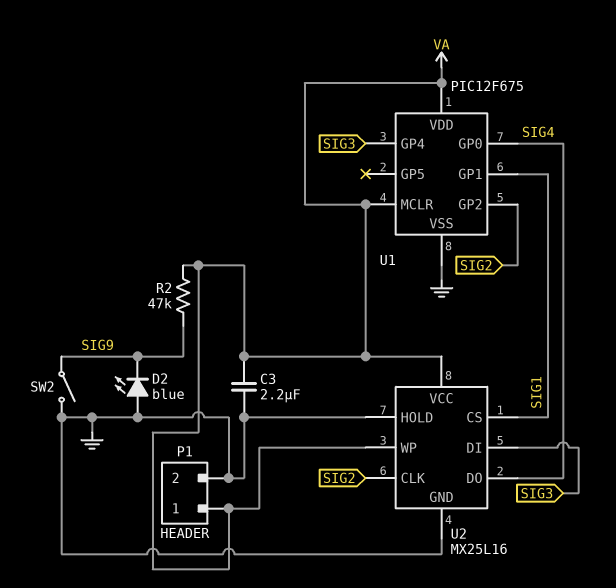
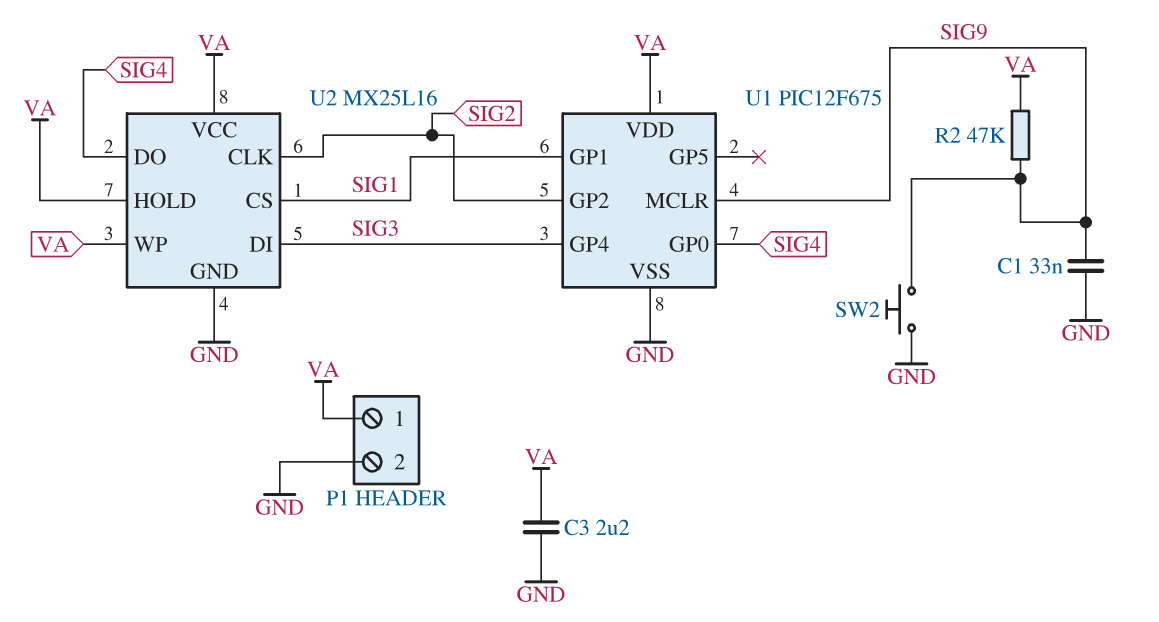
C1: none -> 33nF (GND, SIG9)
D2: LED blue (A GND, K SIG9) -> none
SW2: switch (GND, SIG9) -> button (GND, SIG9)
U1 pin MCLR: VA -> SIG9
U2 pin HOLD: GND -> VA

